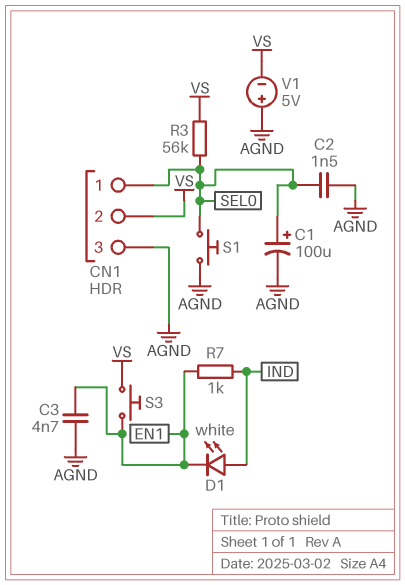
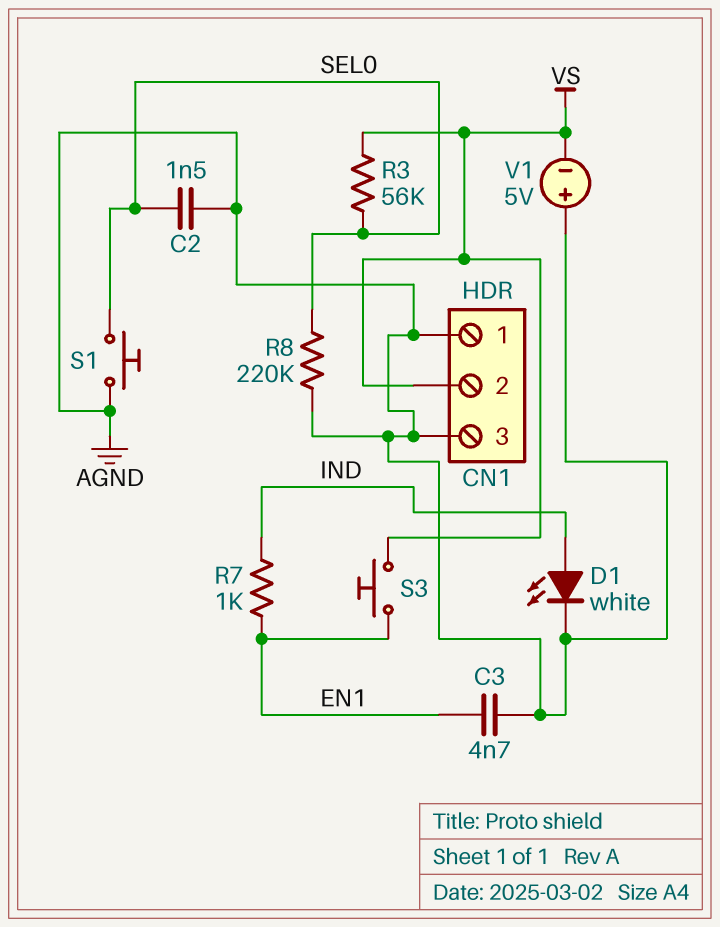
C1: 100uF (plus SEL0, minus AGND) -> none
CN1 pin 1: SEL0 -> AGND
D1: LED white (A IND, K EN1) -> LED white (A IND, K AGND)
R8: none -> 220k (AGND, SEL0)

